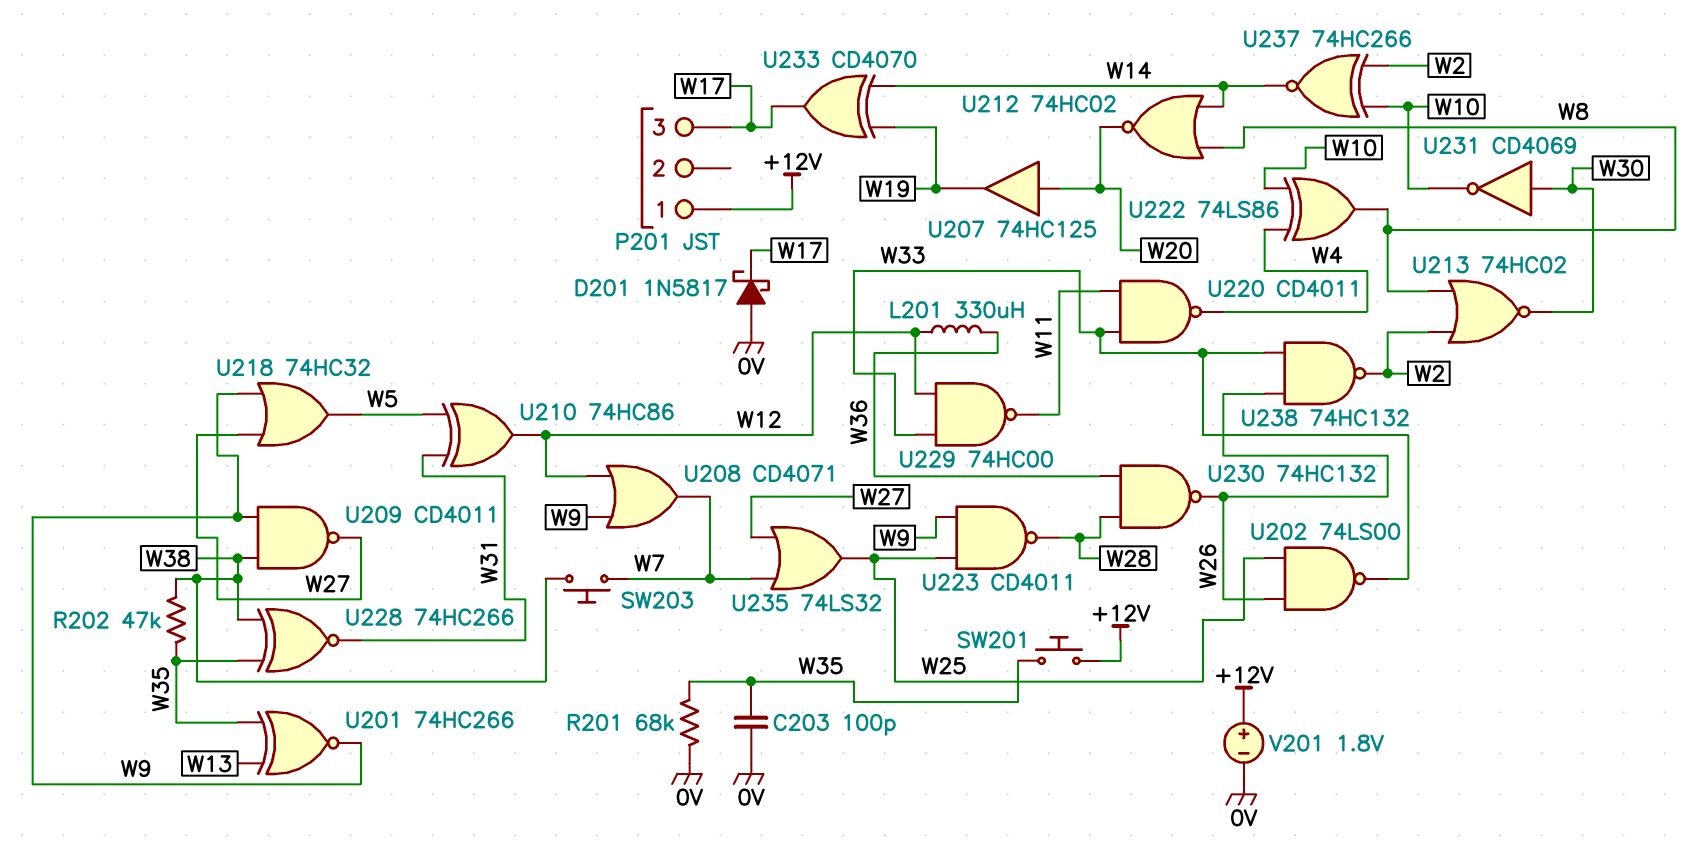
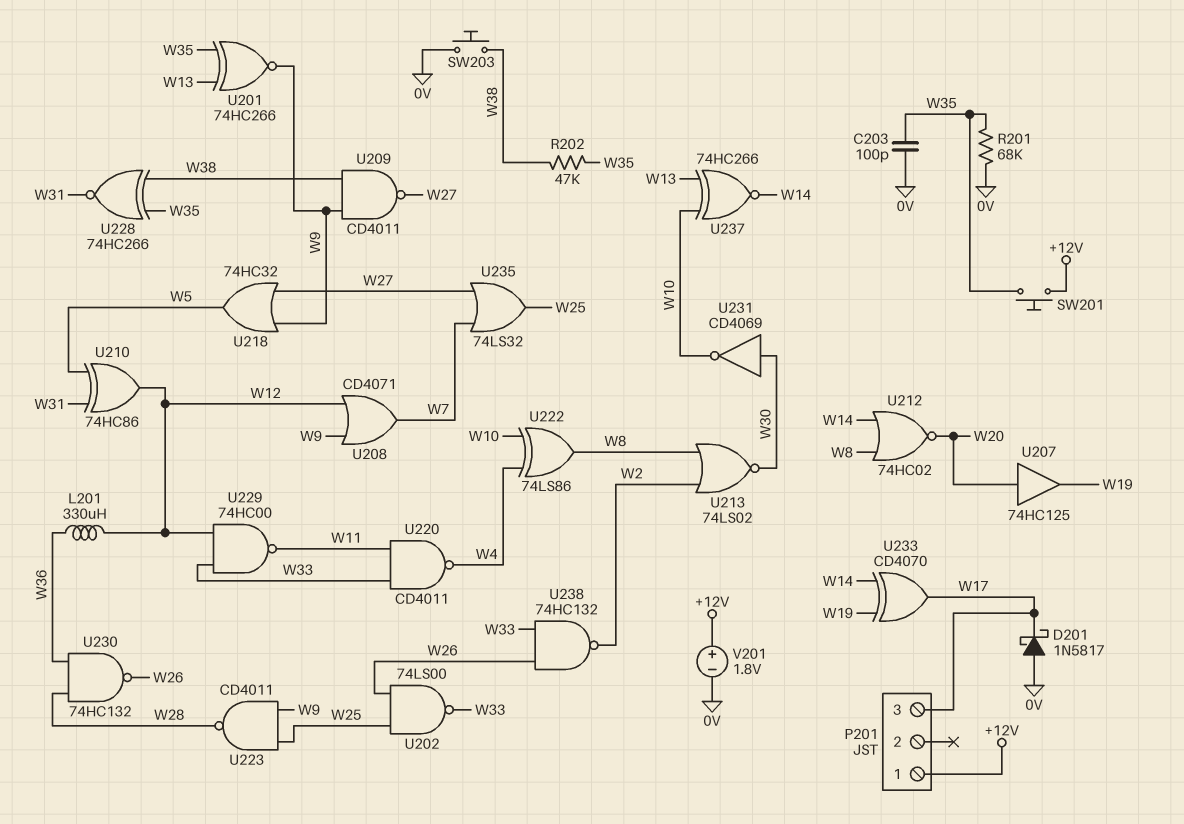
SW203: button (W7, W38) -> button (0V, W38)
U213: NOR 74HC02 (in W2, in W8, out W30) -> NOR 74LS02 (in W2, in W8, out W30)
U237: XNOR 74HC266 (in W2, in W10, out W14) -> XNOR 74HC266 (in W10, in W13, out W14)

